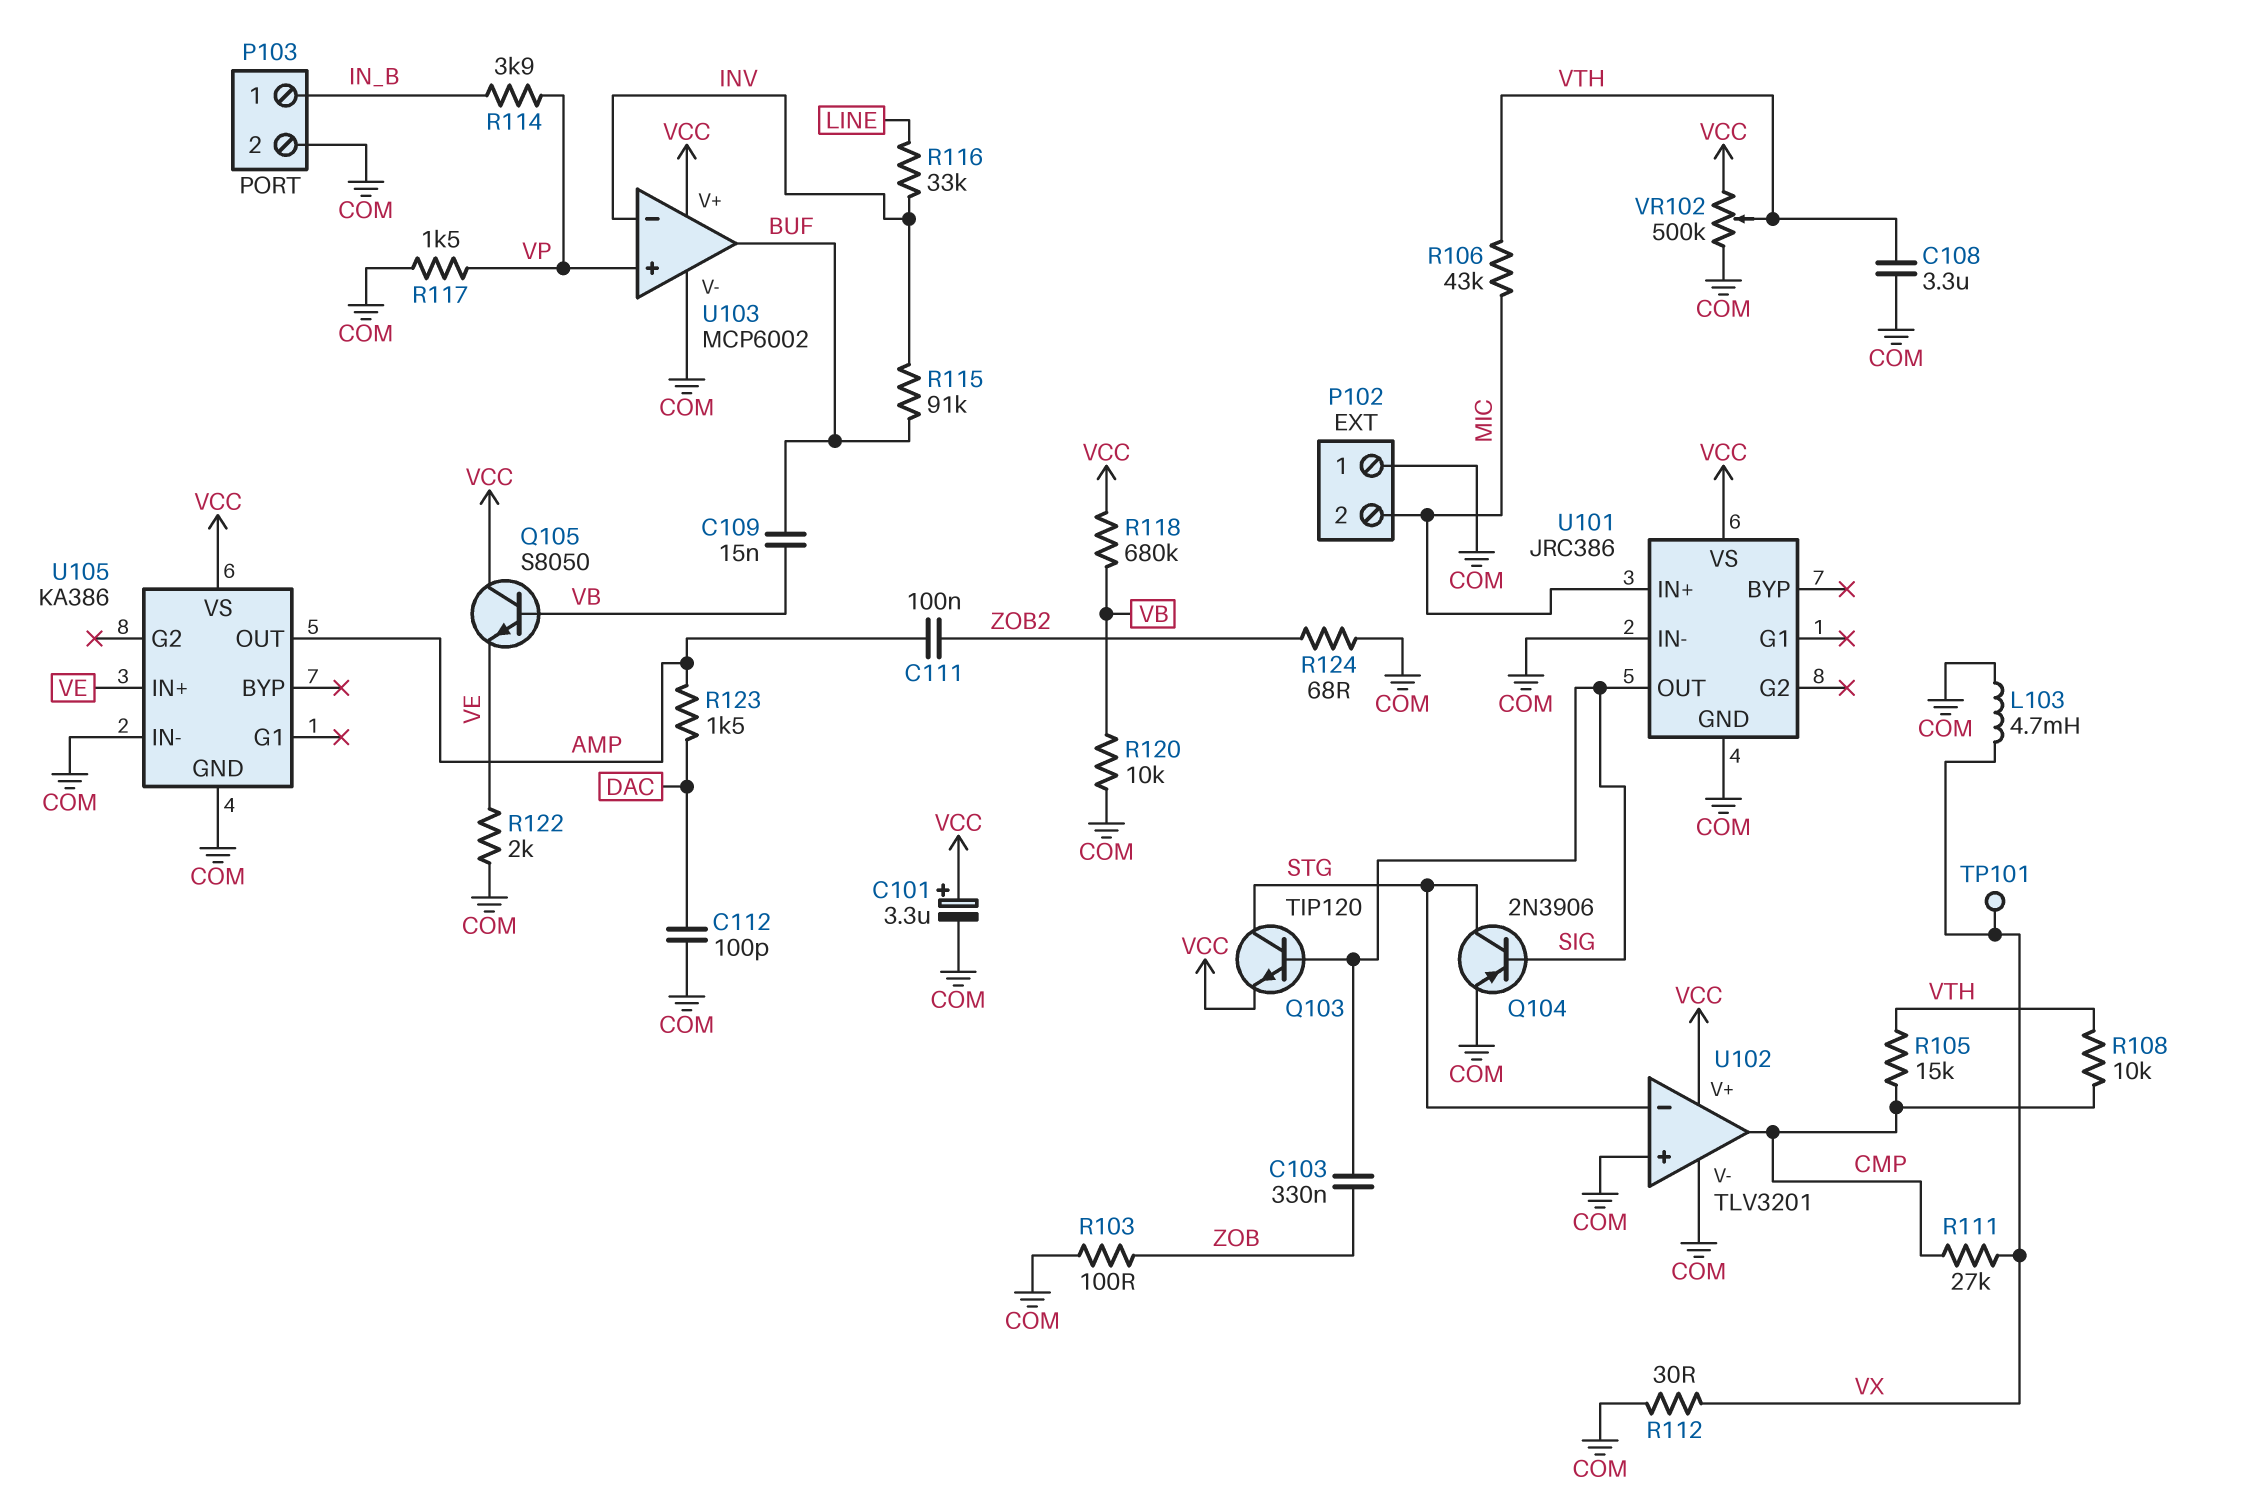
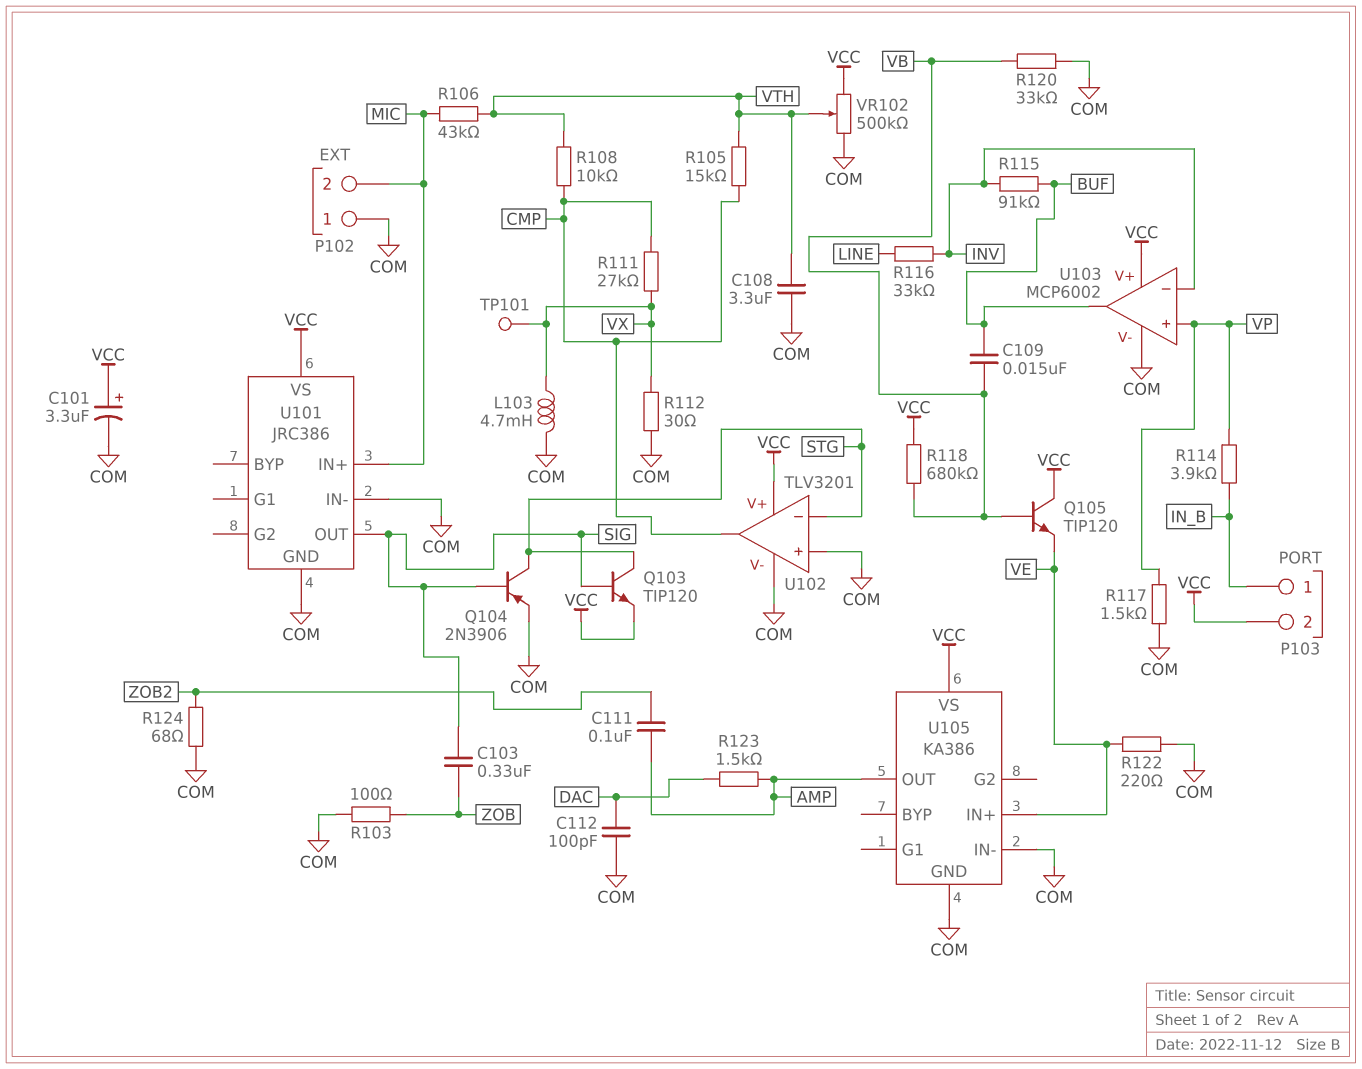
P103 pin 2: COM -> VCC
Q105: NPN S8050 (B VB, C VCC, E VE) -> NPN TIP120 (B VB, C VCC, E VE)
R120: 10k (COM, VB) -> 33k (COM, VB)
R122: 2k (COM, VE) -> 220 (COM, VE)

